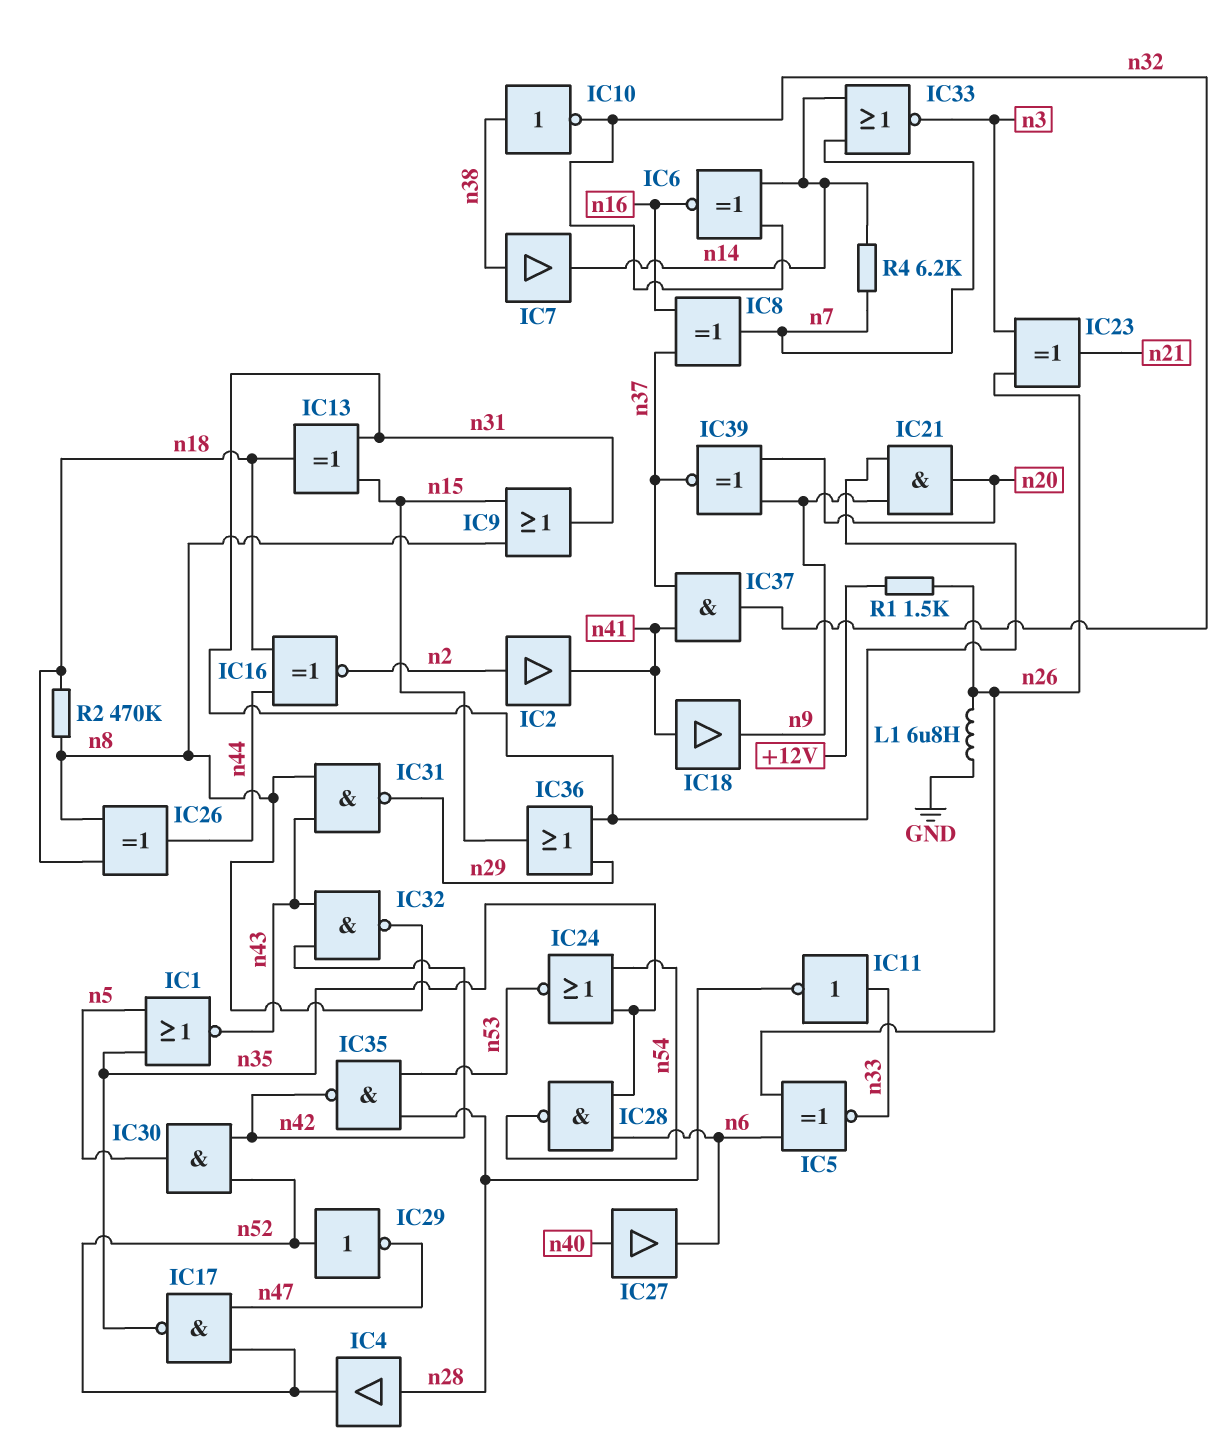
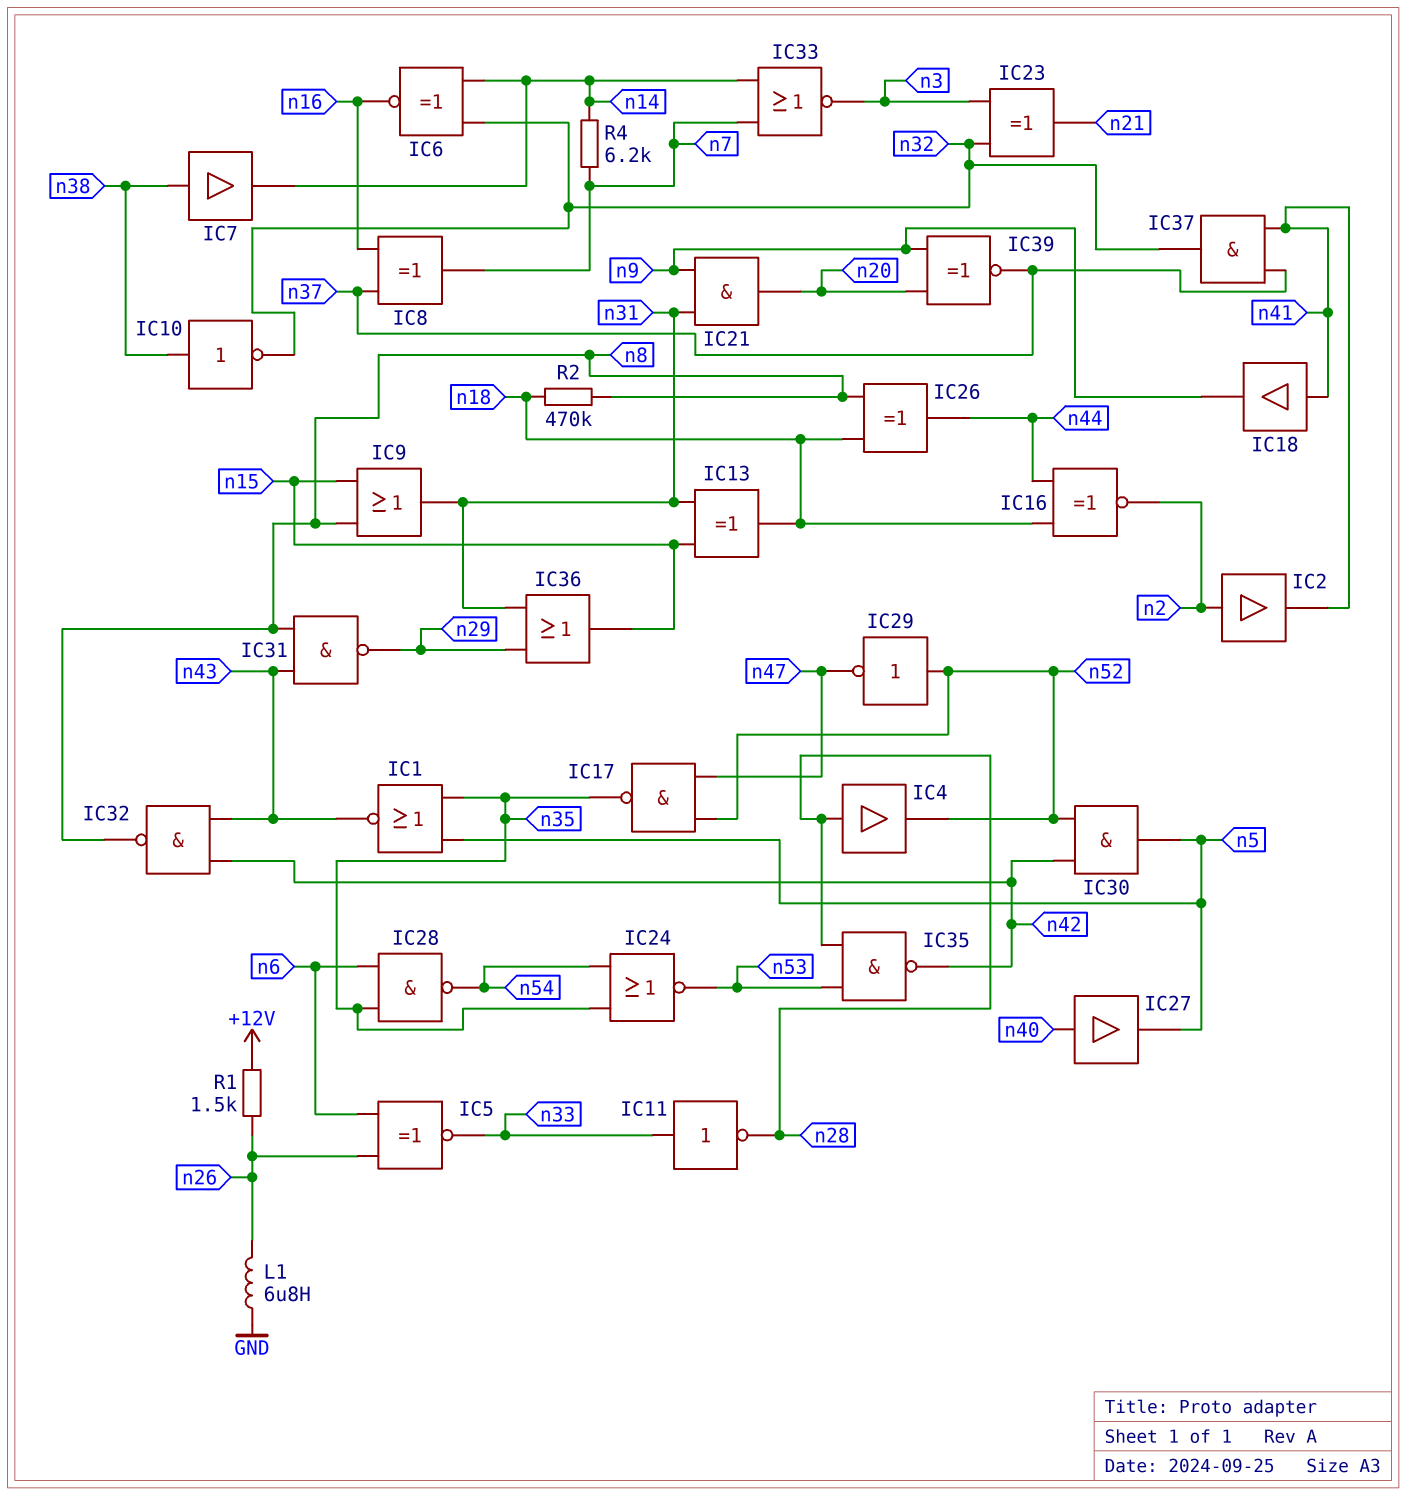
IC23: XOR (in n3, in n26, out n21) -> XOR (in n3, in n32, out n21)
IC27: buffer (in n40, out n6) -> buffer (in n40, out n5)

